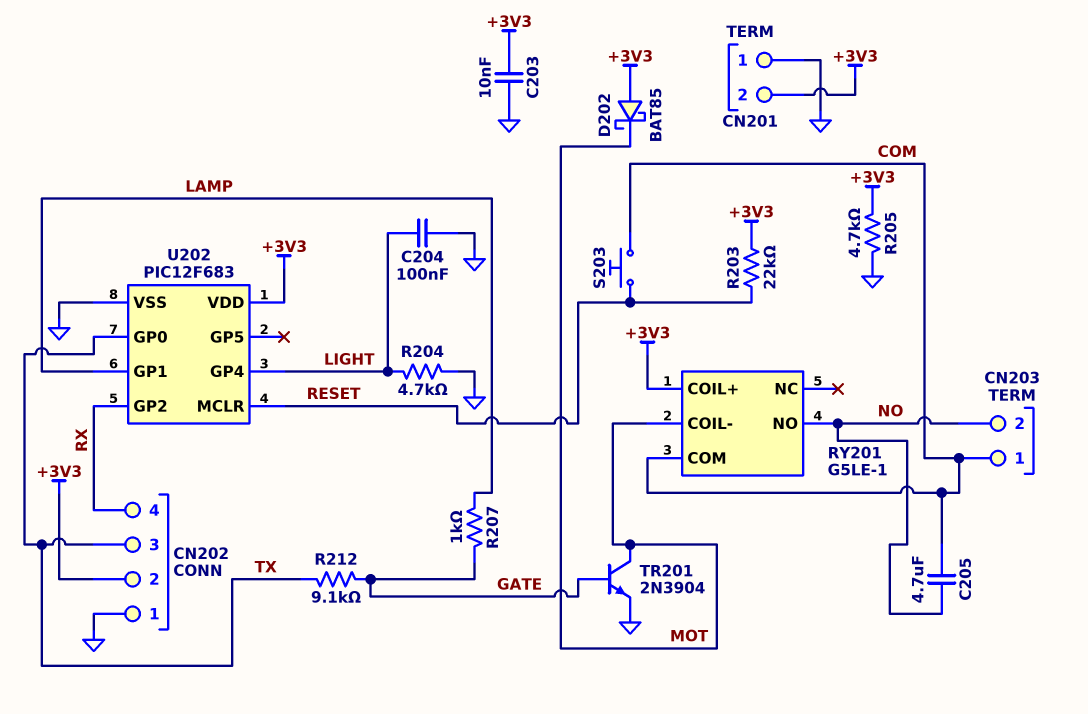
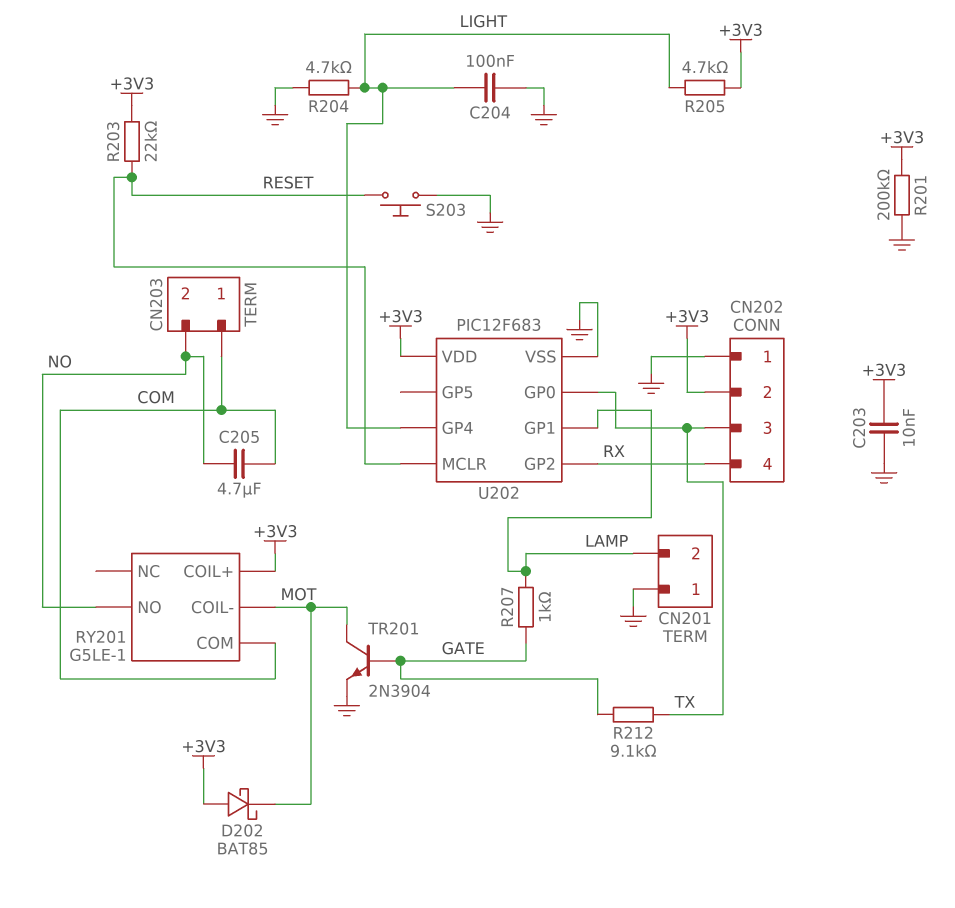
CN201 pin 2: +3V3 -> LAMP
R201: none -> 200k (+3V3, GND)
R205: 4.7k (+3V3, GND) -> 4.7k (+3V3, LIGHT)
S203: button (COM, RESET) -> button (GND, RESET)

